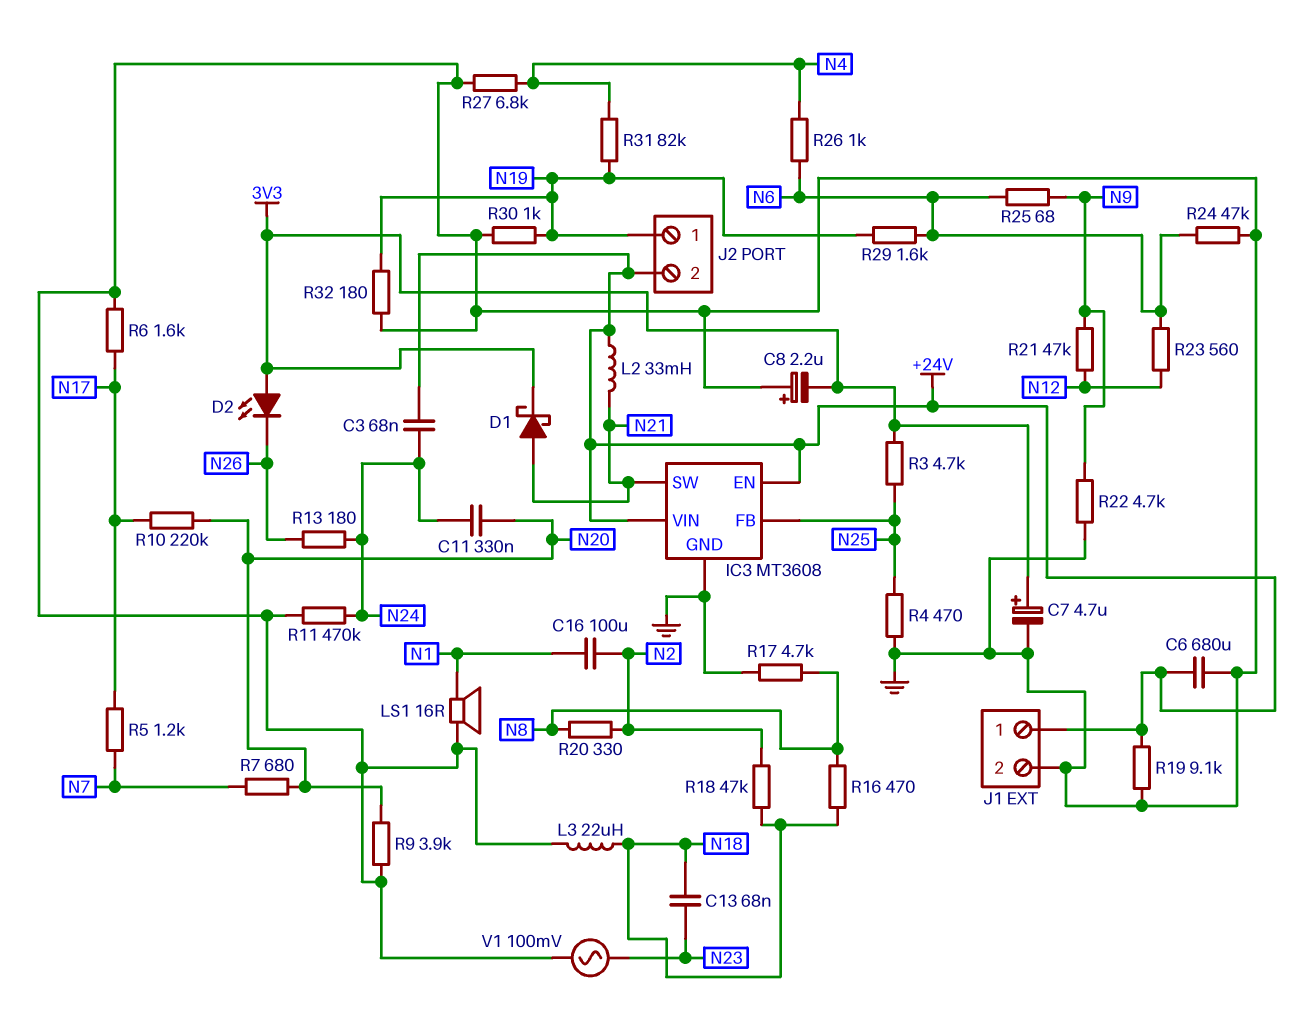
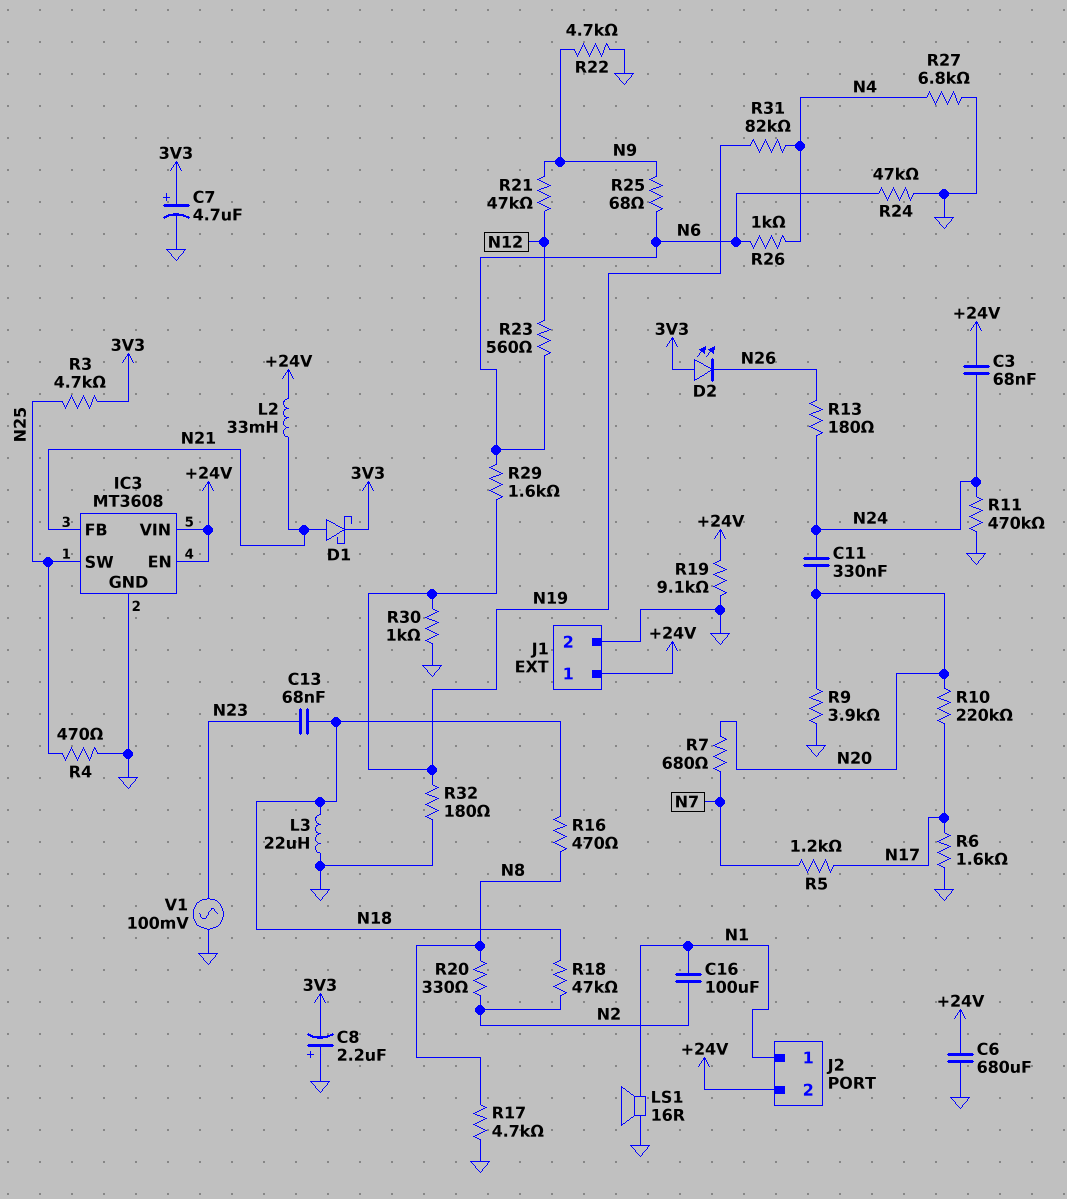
IC3 pin FB: N25 -> N21
IC3 pin SW: N21 -> N25
J2 pin 1: N19 -> N1

